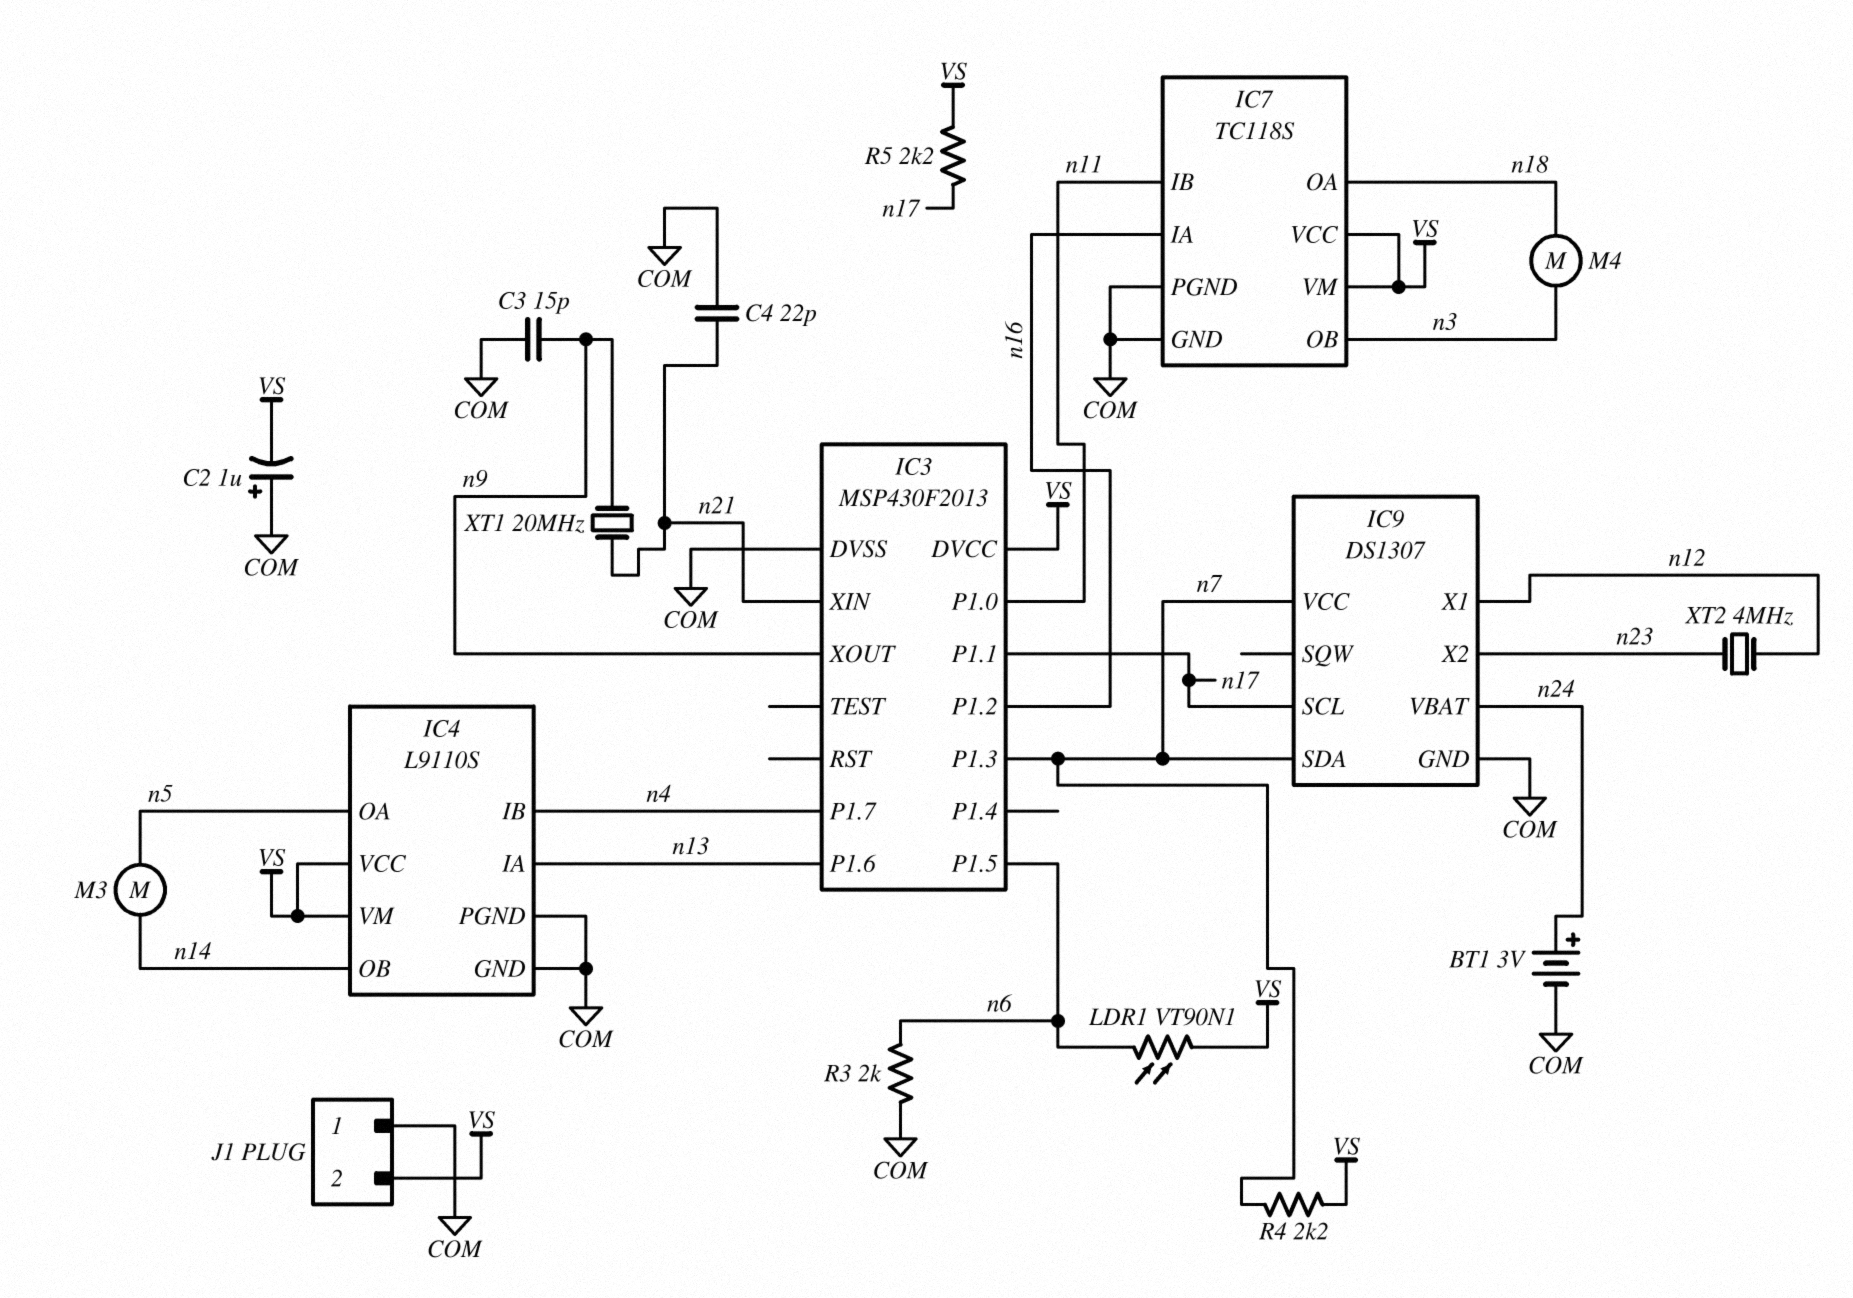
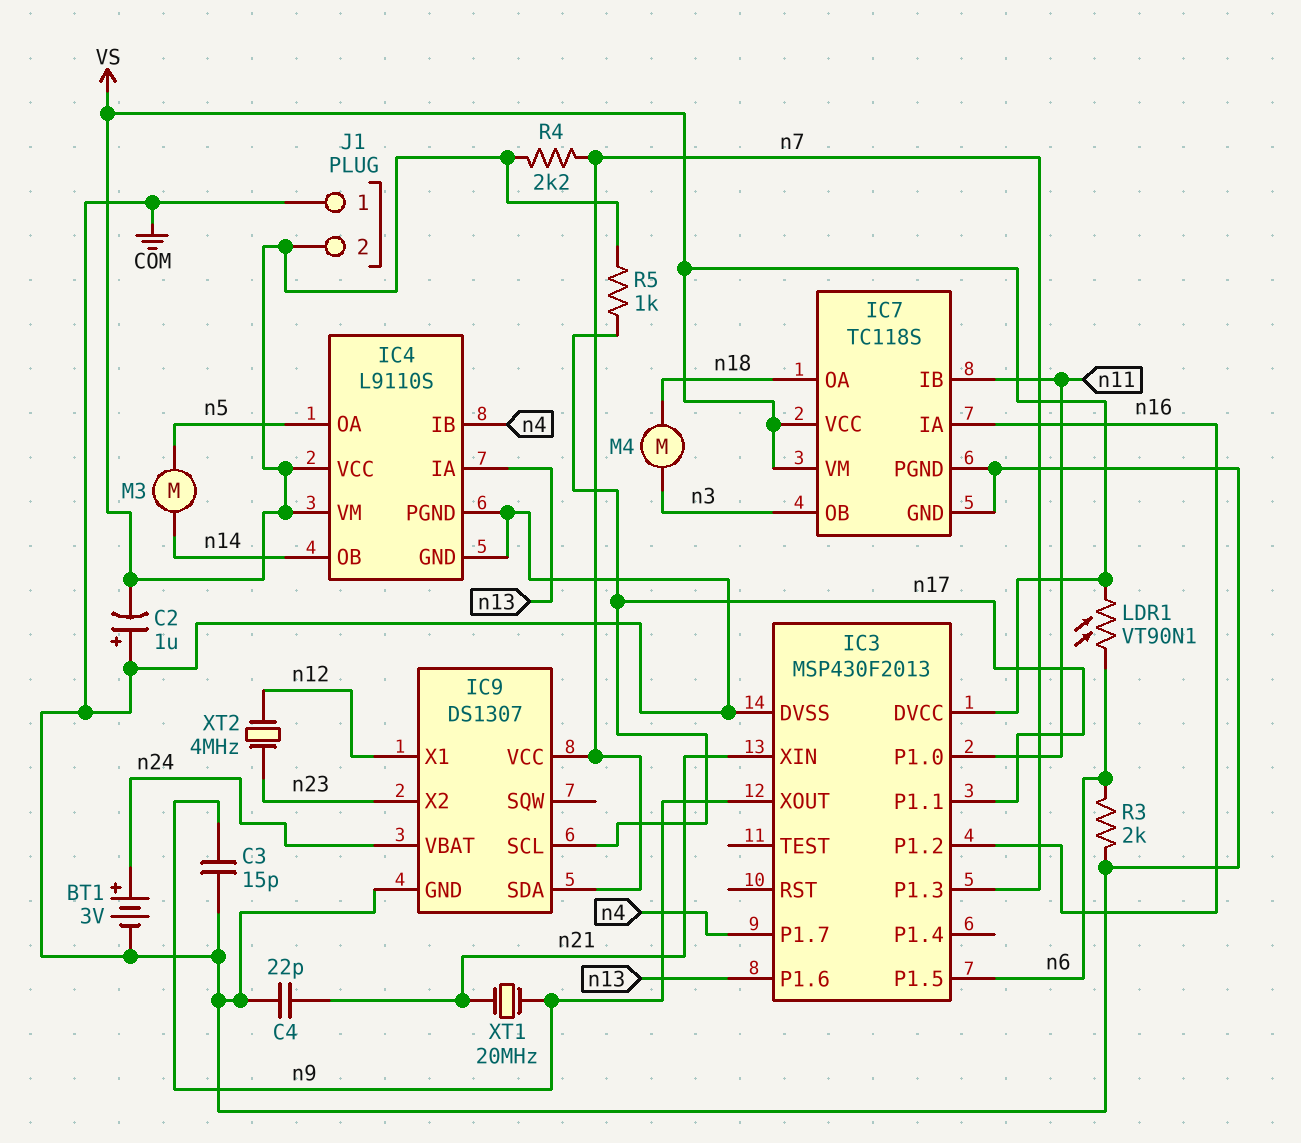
R5: 2.2k (VS, n17) -> 1k (VS, n17)

